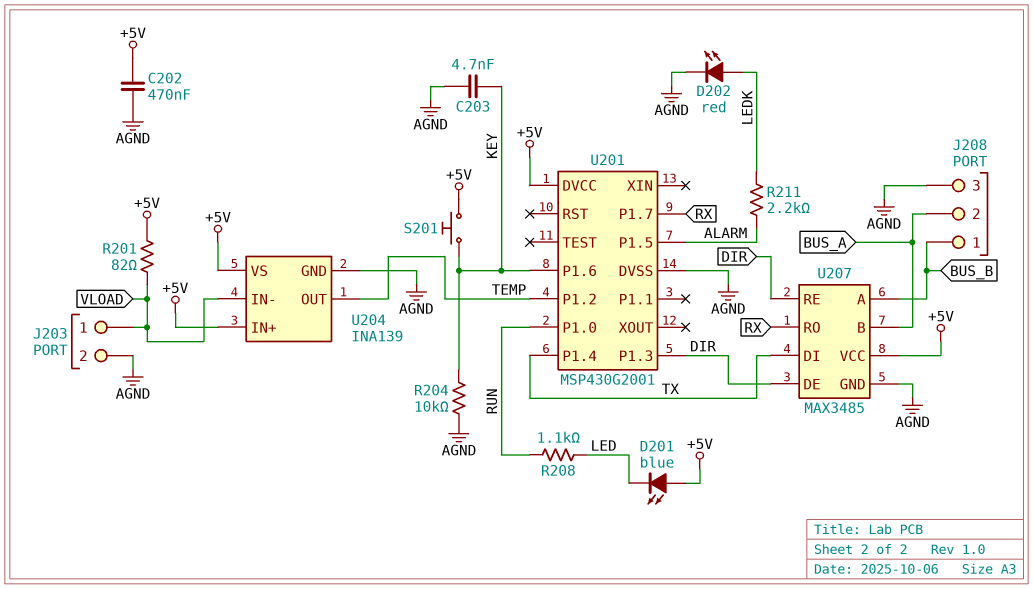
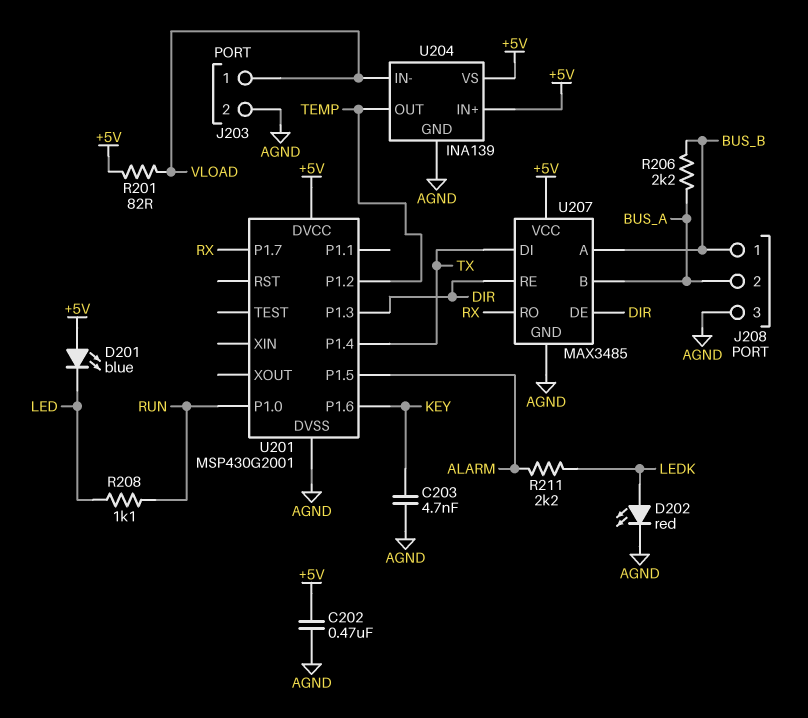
R204: 10k (AGND, KEY) -> none
R206: none -> 2.2k (BUS_A, BUS_B)
S201: button (+5V, KEY) -> none

